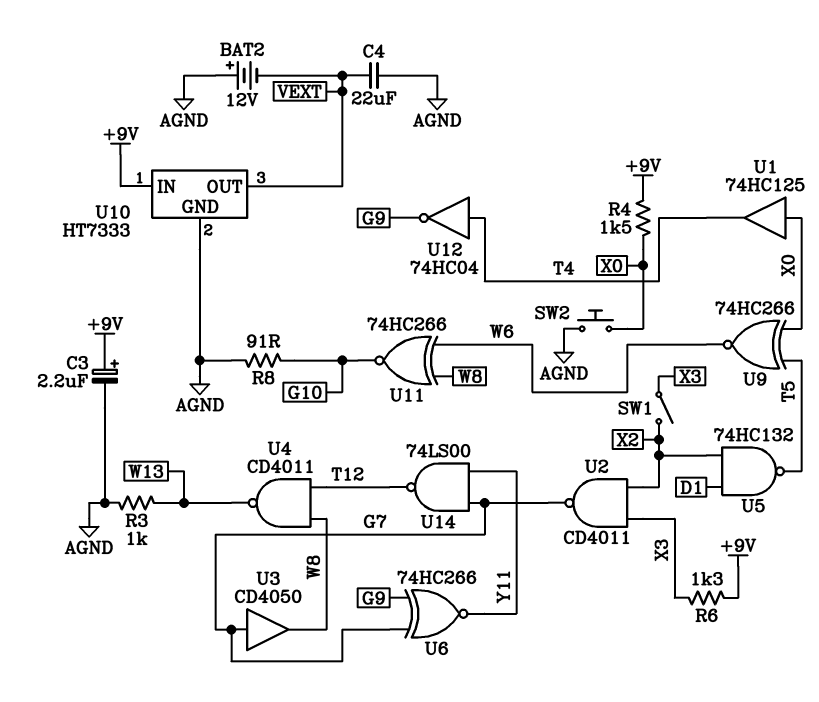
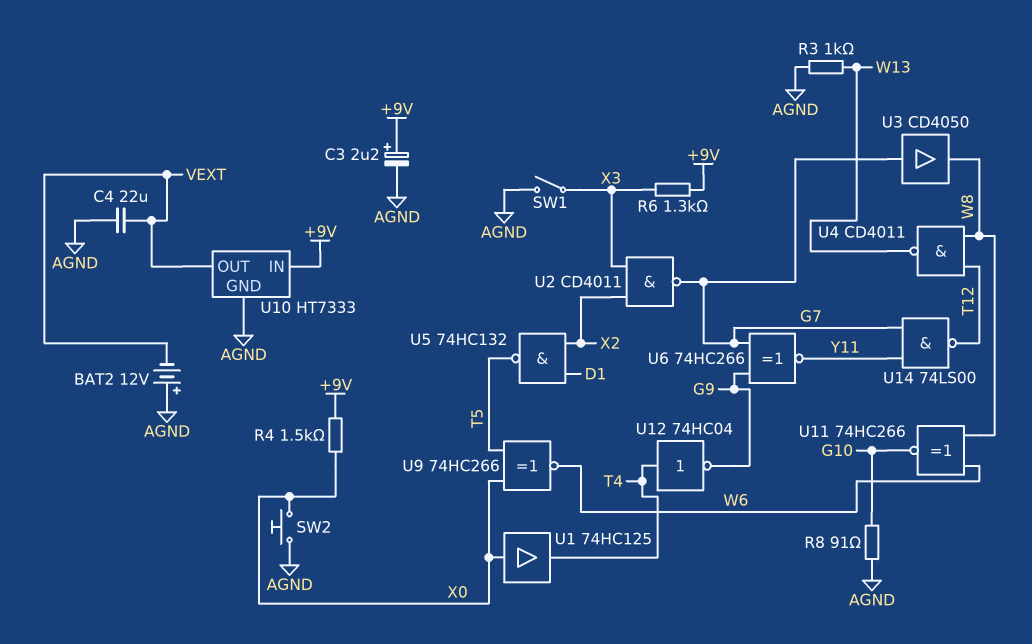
SW1: switch (X2, X3) -> switch (AGND, X3)

